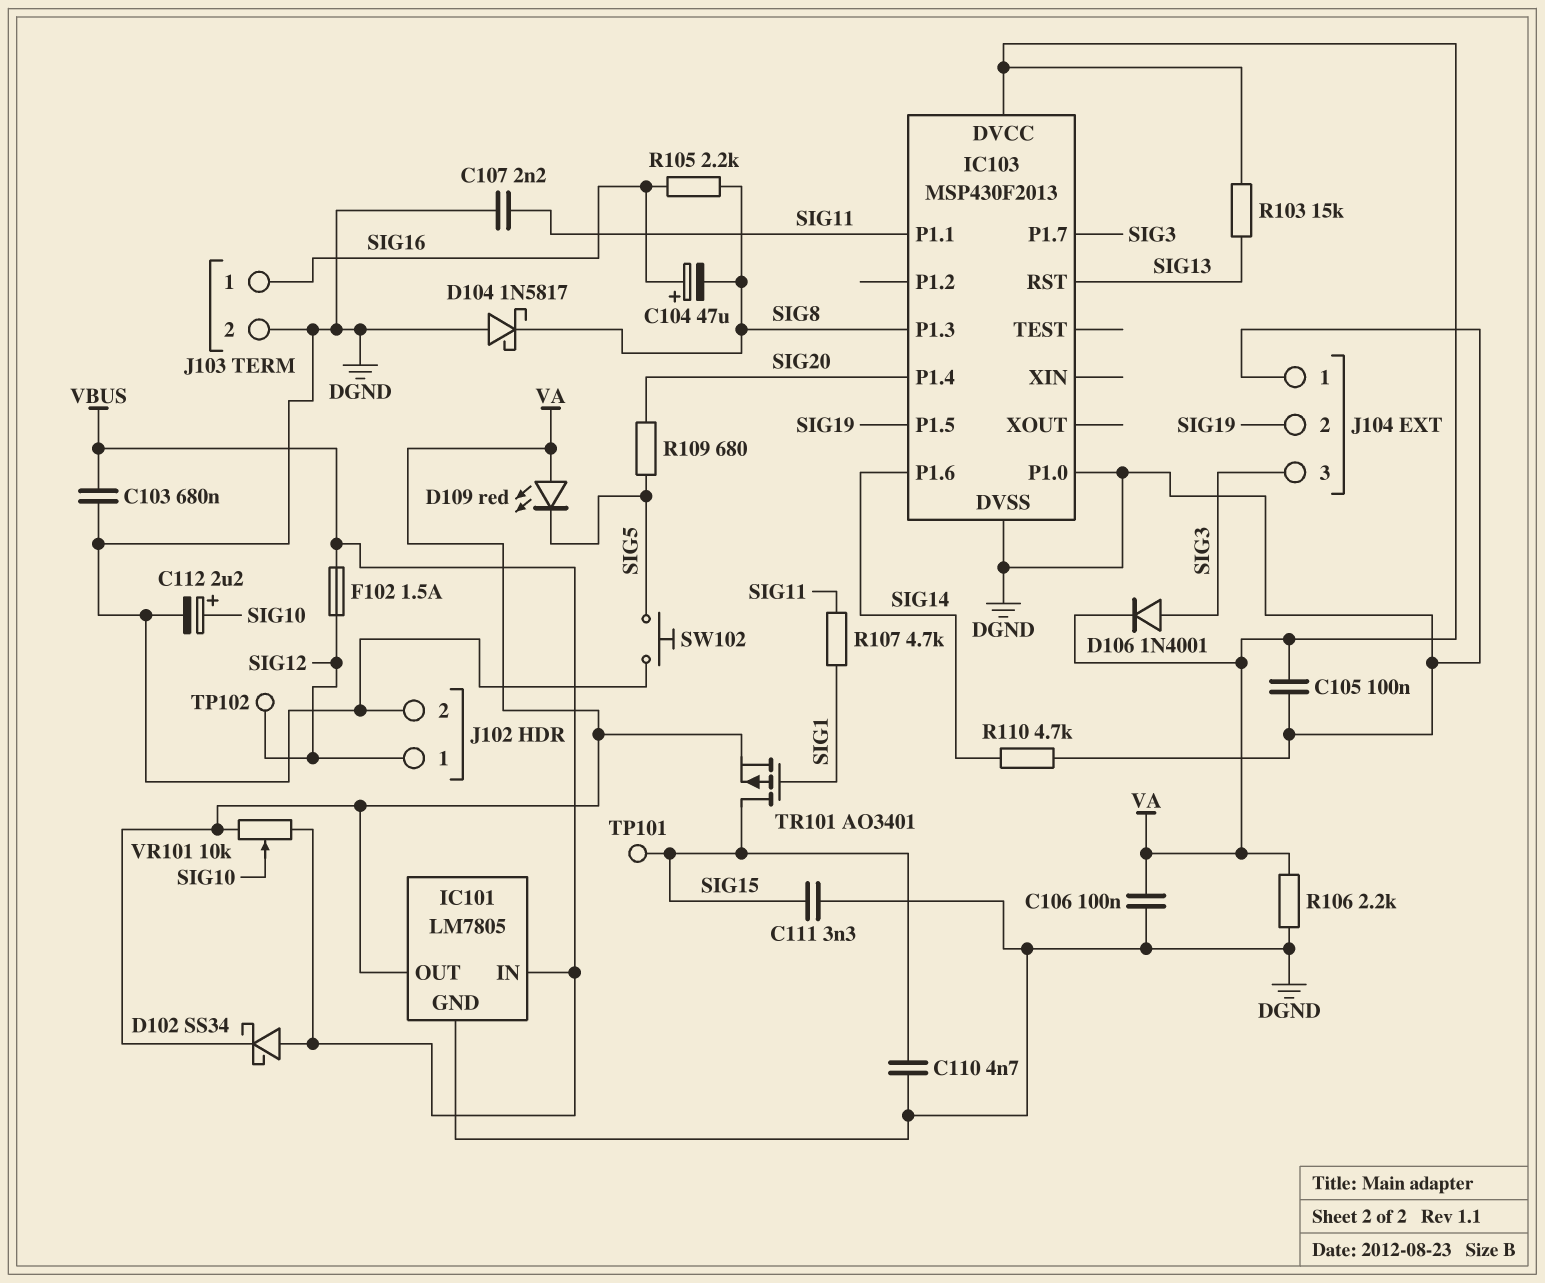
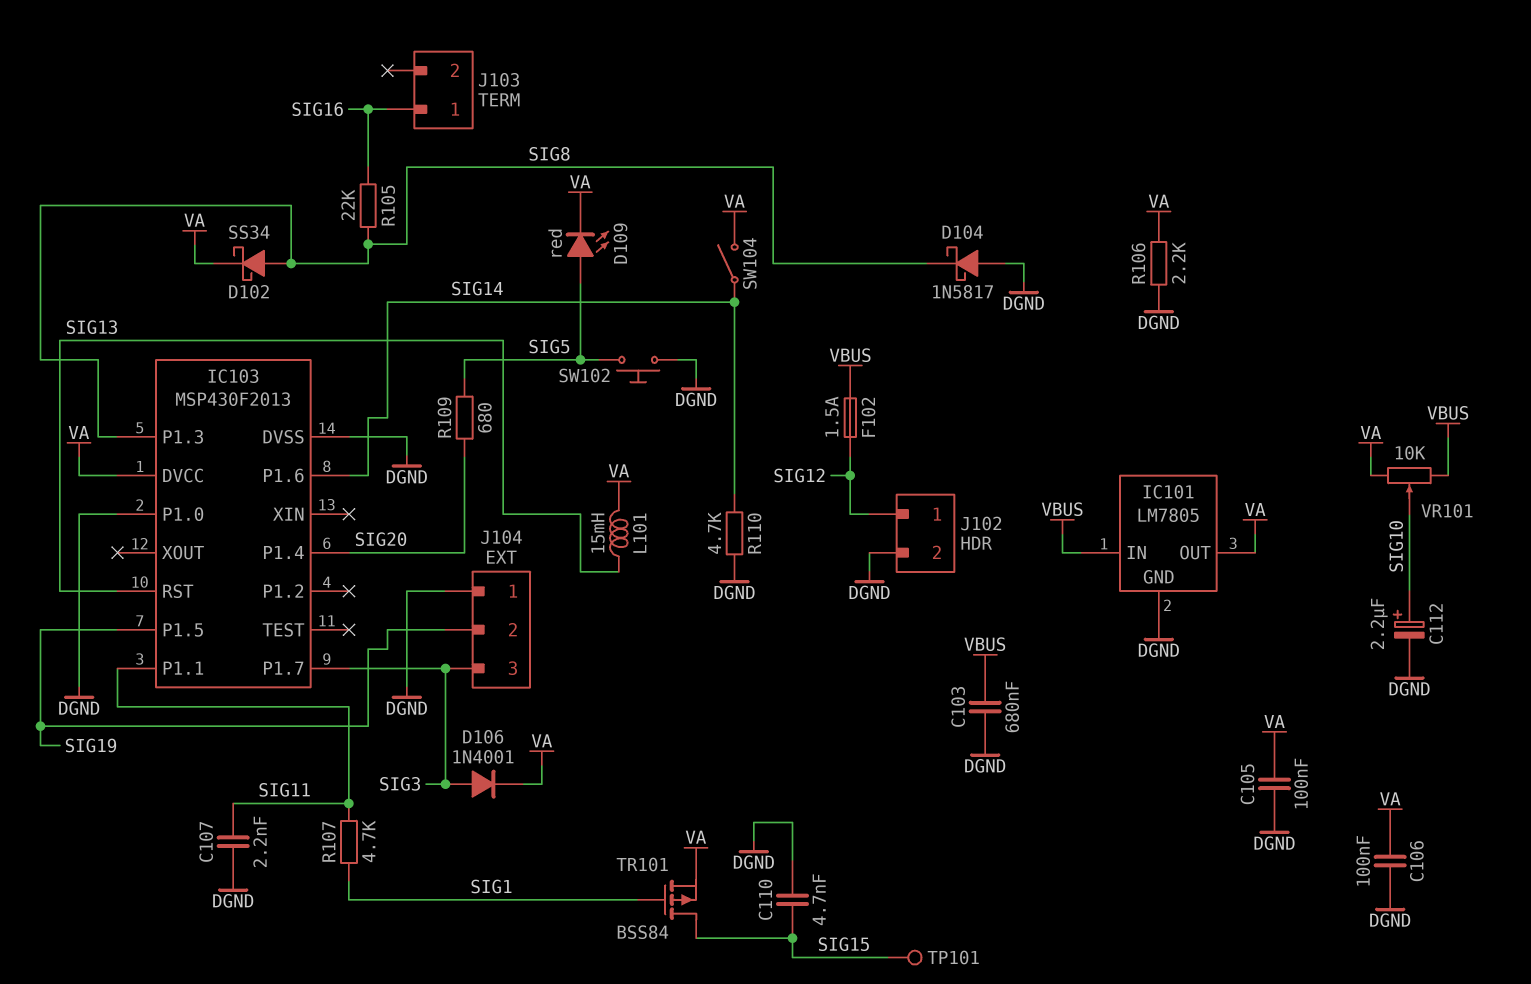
C104: 47uF (plus SIG16, minus SIG8) -> none
C111: 3.3nF (DGND, SIG15) -> none
D102: schottky SS34 (A VBUS, K VA) -> schottky SS34 (A SIG8, K VA)
D109: LED red (A VA, K SIG5) -> LED red (A SIG5, K VA)
J103 pin 2: DGND -> none
L101: none -> 15mH (SIG13, VA)
R103: 15k (SIG13, VA) -> none
R105: 2.2k (SIG8, SIG16) -> 22k (SIG8, SIG16)
SW104: none -> switch (SIG14, VA)
TP102: test point (SIG12) -> none
TR101: PMOS AO3401 (G SIG1, D SIG15, S VA) -> PMOS BSS84 (G SIG1, D SIG15, S VA)

